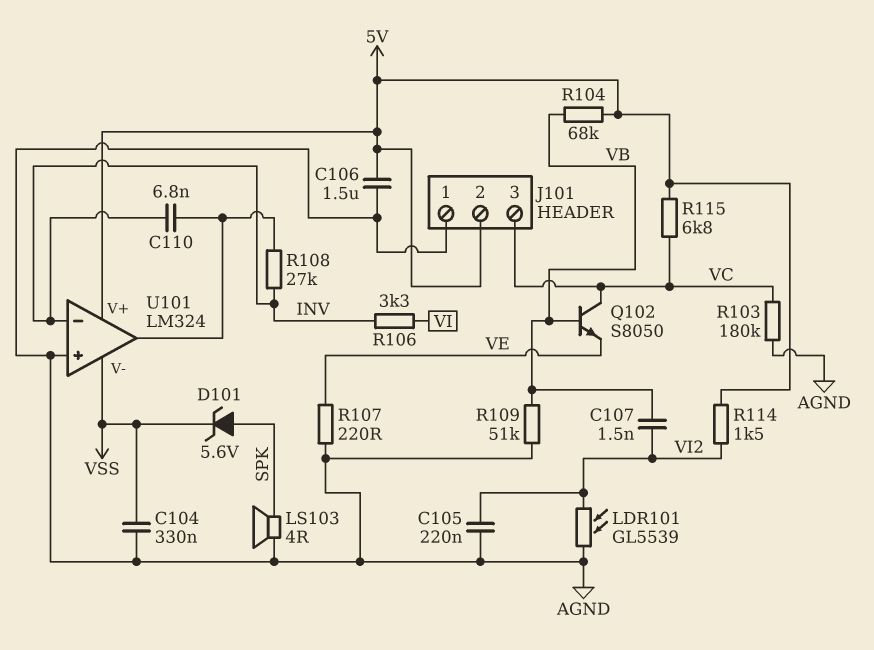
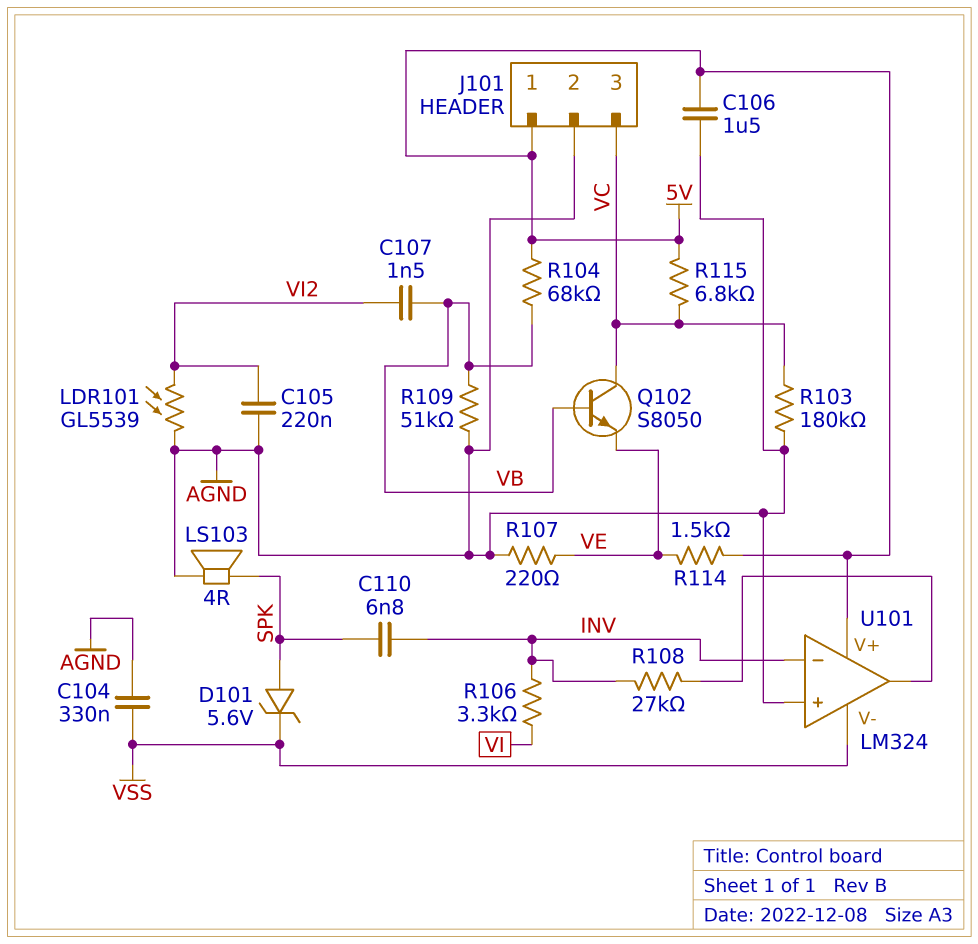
C110: 6.8nF (INV, U101/out) -> 6.8nF (INV, SPK)
J101 pin 1: AGND -> 5V
J101 pin 2: 5V -> AGND
R114: 1.5k (5V, VI2) -> 1.5k (5V, VE)

